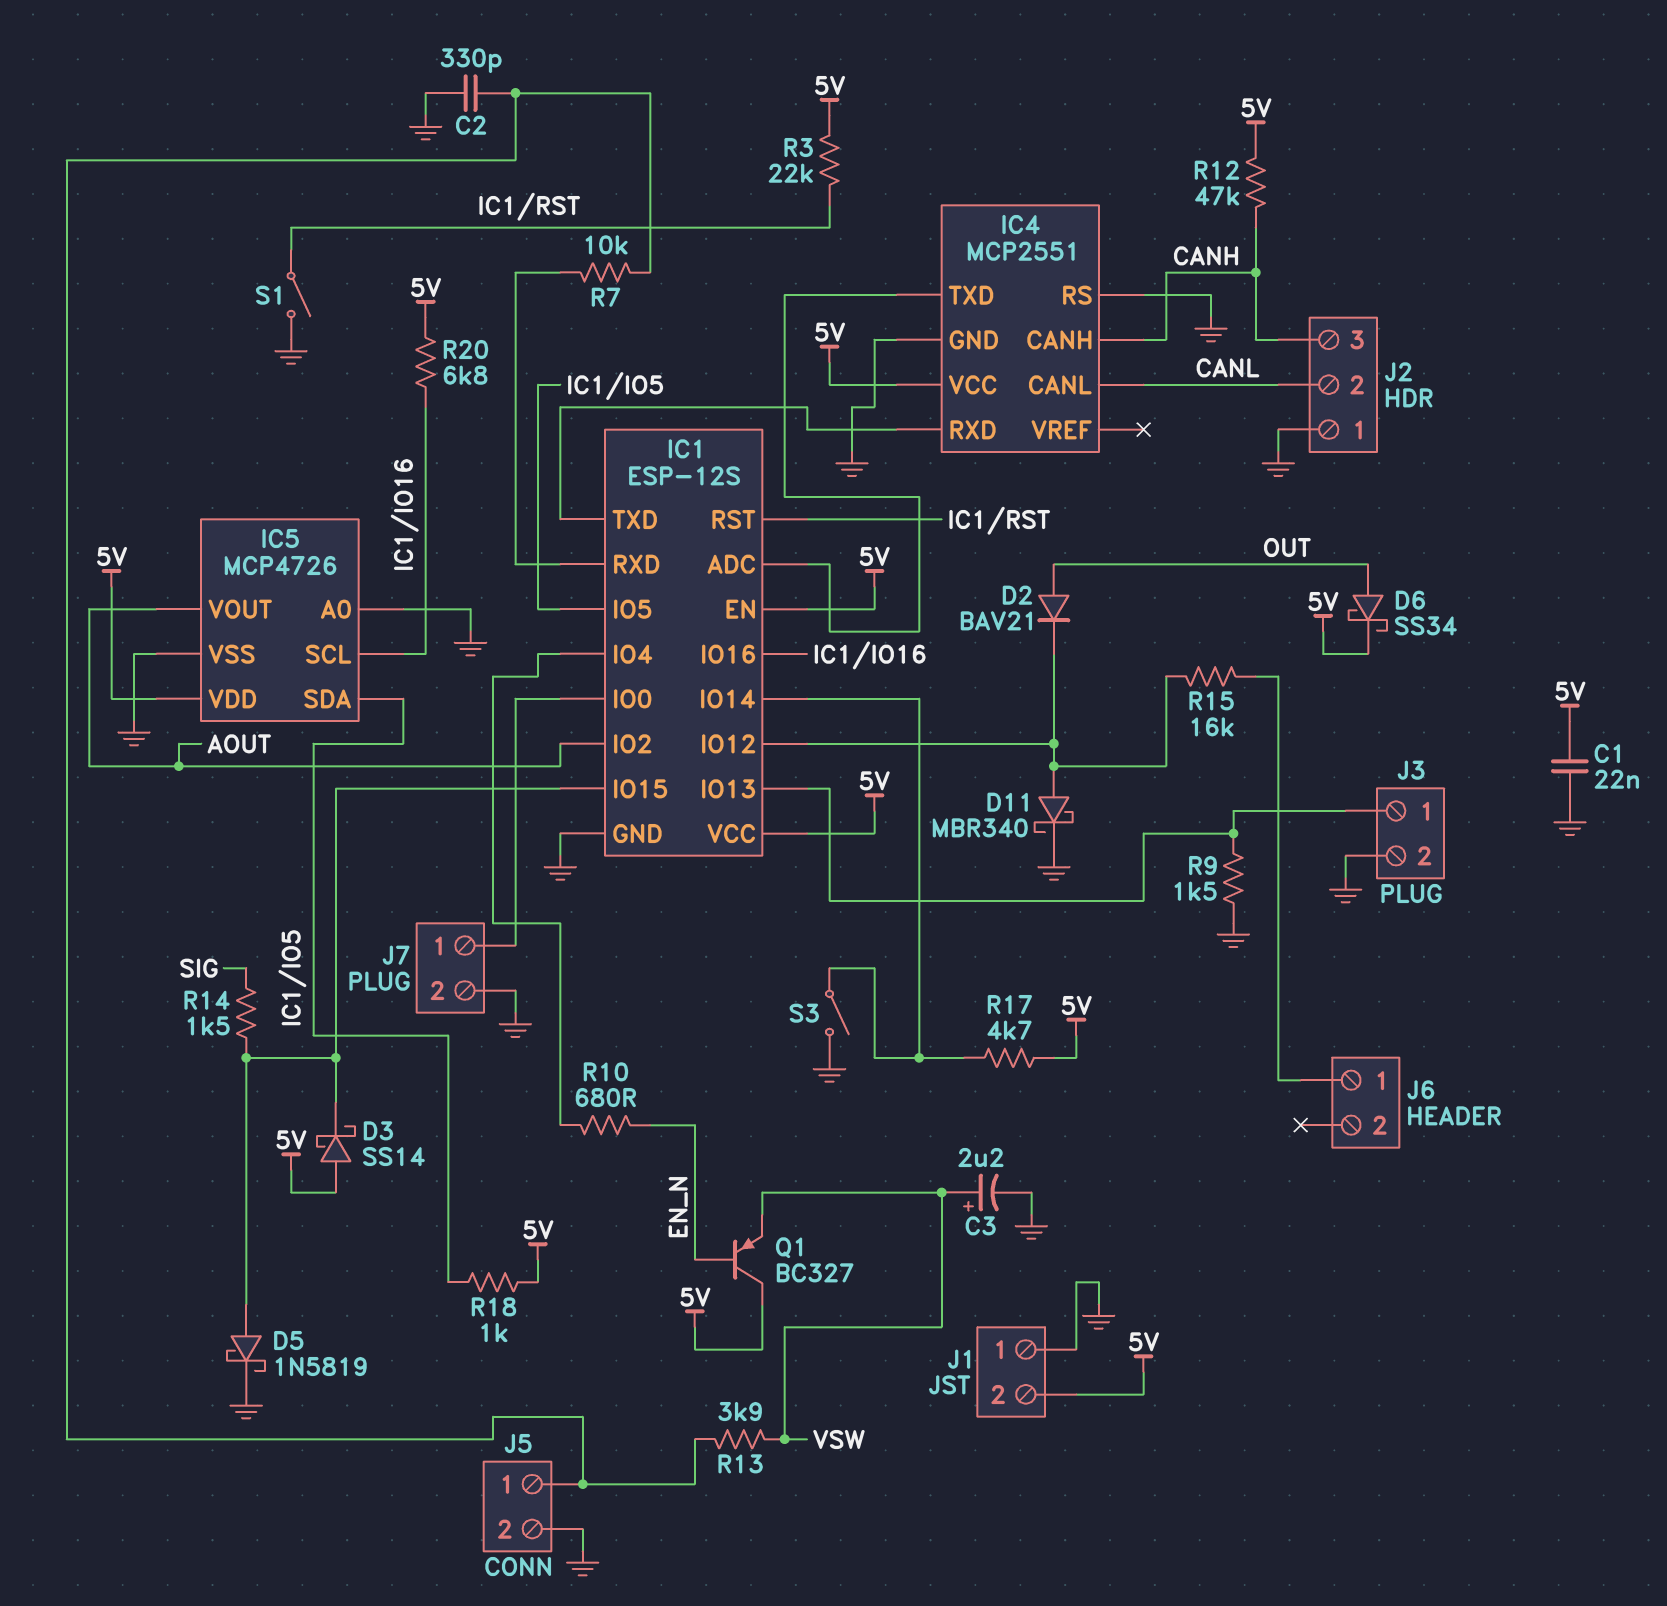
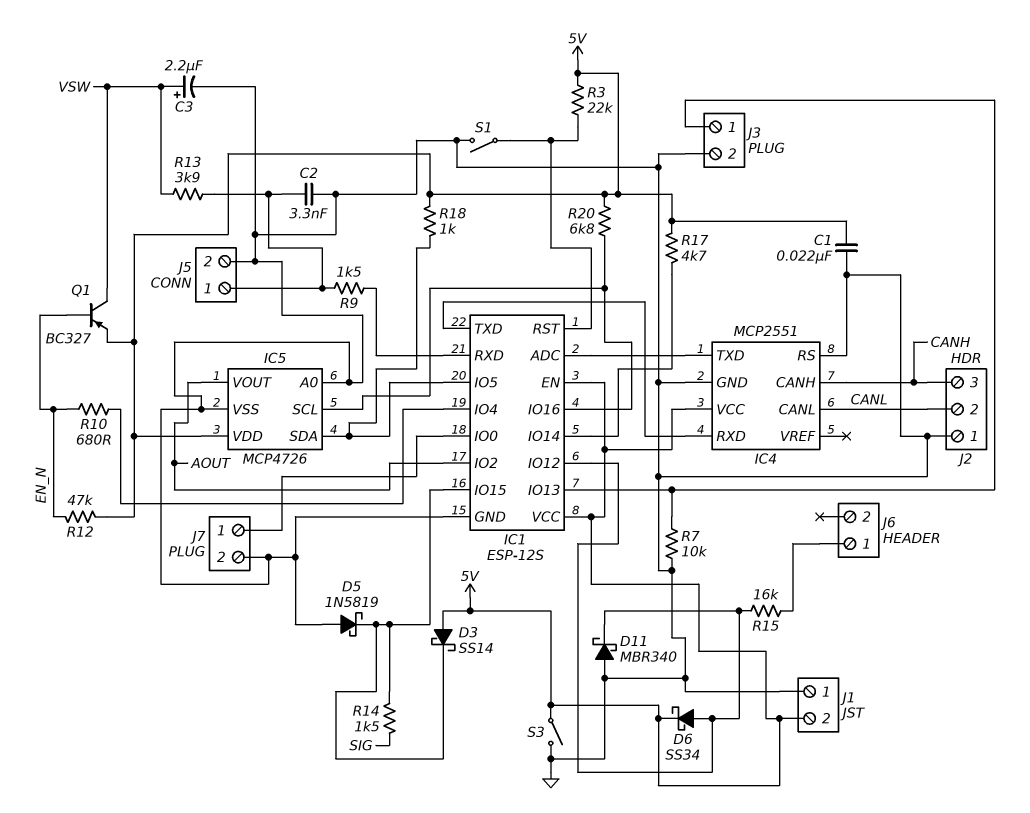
C2: 330pF (GND, J5/1) -> 3.3nF (GND, J5/1)
D2: diode BAV21 (A OUT, K IC1/IO12) -> none
D5: schottky 1N5819 (A IC1/IO15, K GND) -> schottky 1N5819 (A GND, K IC1/IO15)
D6: schottky SS34 (A OUT, K 5V) -> schottky SS34 (A IC1/IO12, K 5V)
D11: schottky MBR340 (A IC1/IO12, K GND) -> schottky MBR340 (A GND, K IC1/IO12)
Q1: PNP BC327 (B EN_N, C 5V, E VSW) -> PNP BC327 (B EN_N, C VSW, E 5V)
R7: 10k (IC1/RXD, J5/1) -> 10k (GND, IC1/IO13)
R9: 1.5k (GND, IC1/IO13) -> 1.5k (IC1/RXD, J5/1)
R12: 47k (5V, CANH) -> 47k (5V, EN_N)
S3: switch (GND, IC1/IO14) -> switch (5V, GND)

